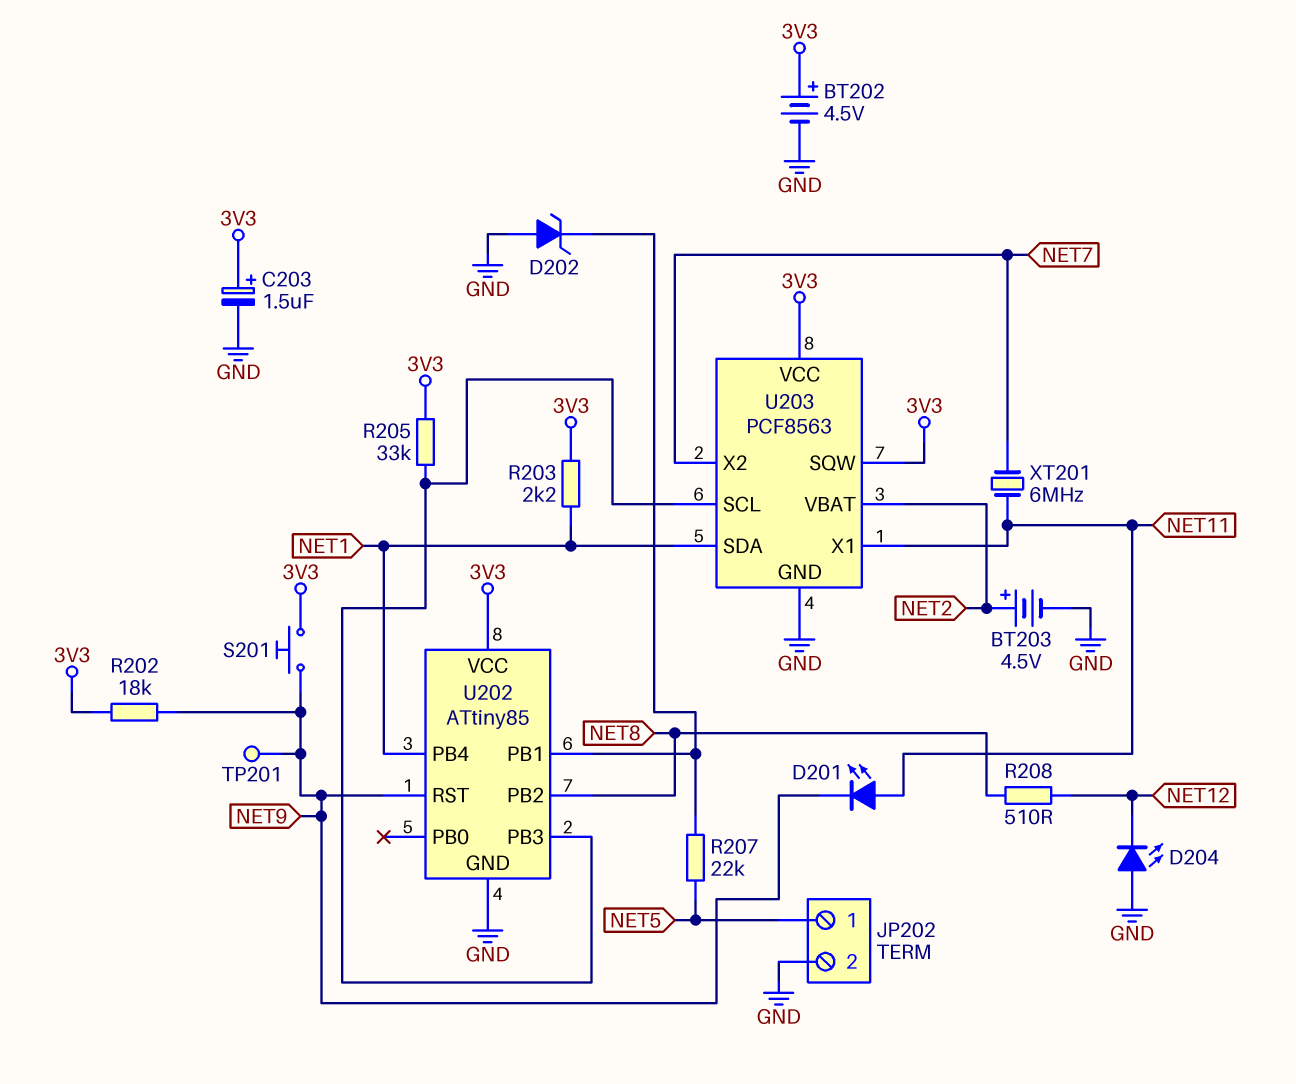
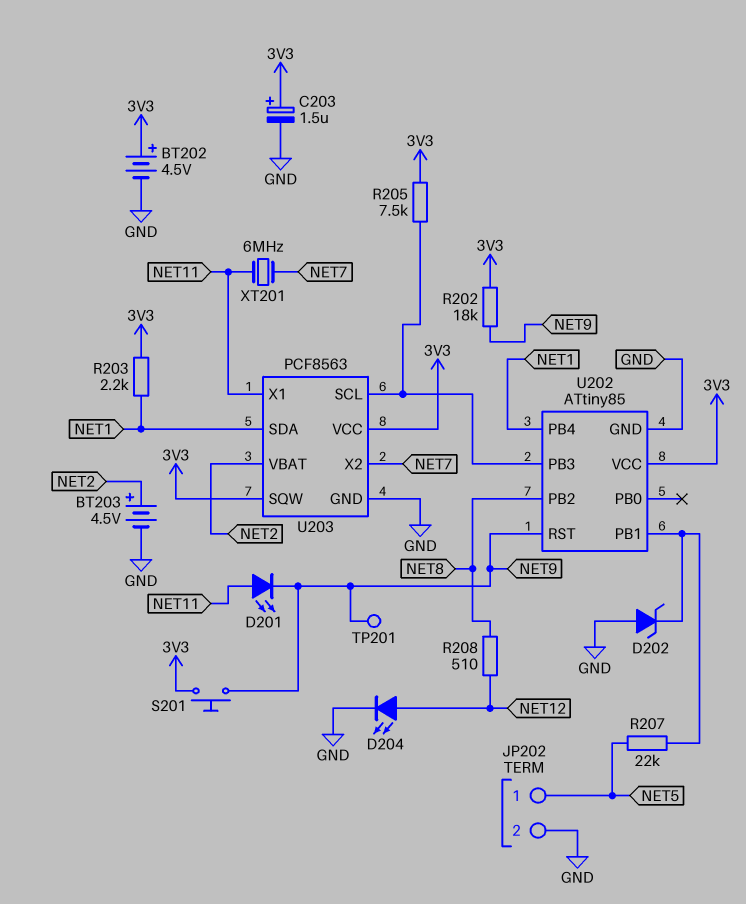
D204: LED (A GND, K NET12) -> LED (A NET12, K GND)
R205: 33k (3V3, U202/PB3) -> 7.5k (3V3, U202/PB3)

